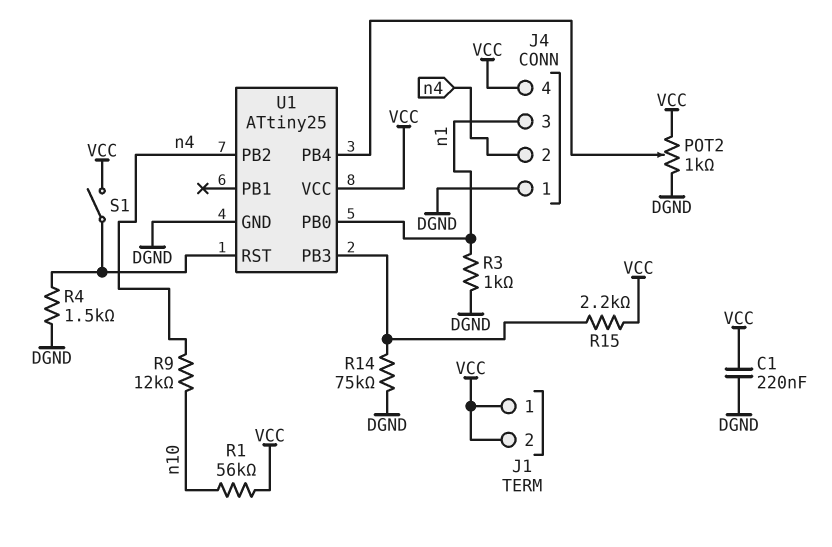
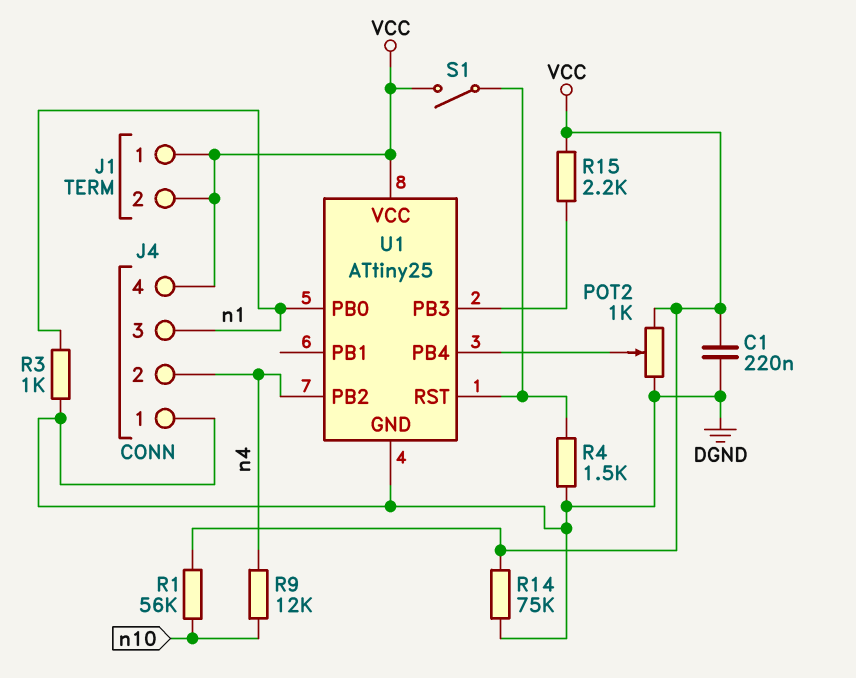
R14: 75k (DGND, U1/PB3) -> 75k (DGND, VCC)

